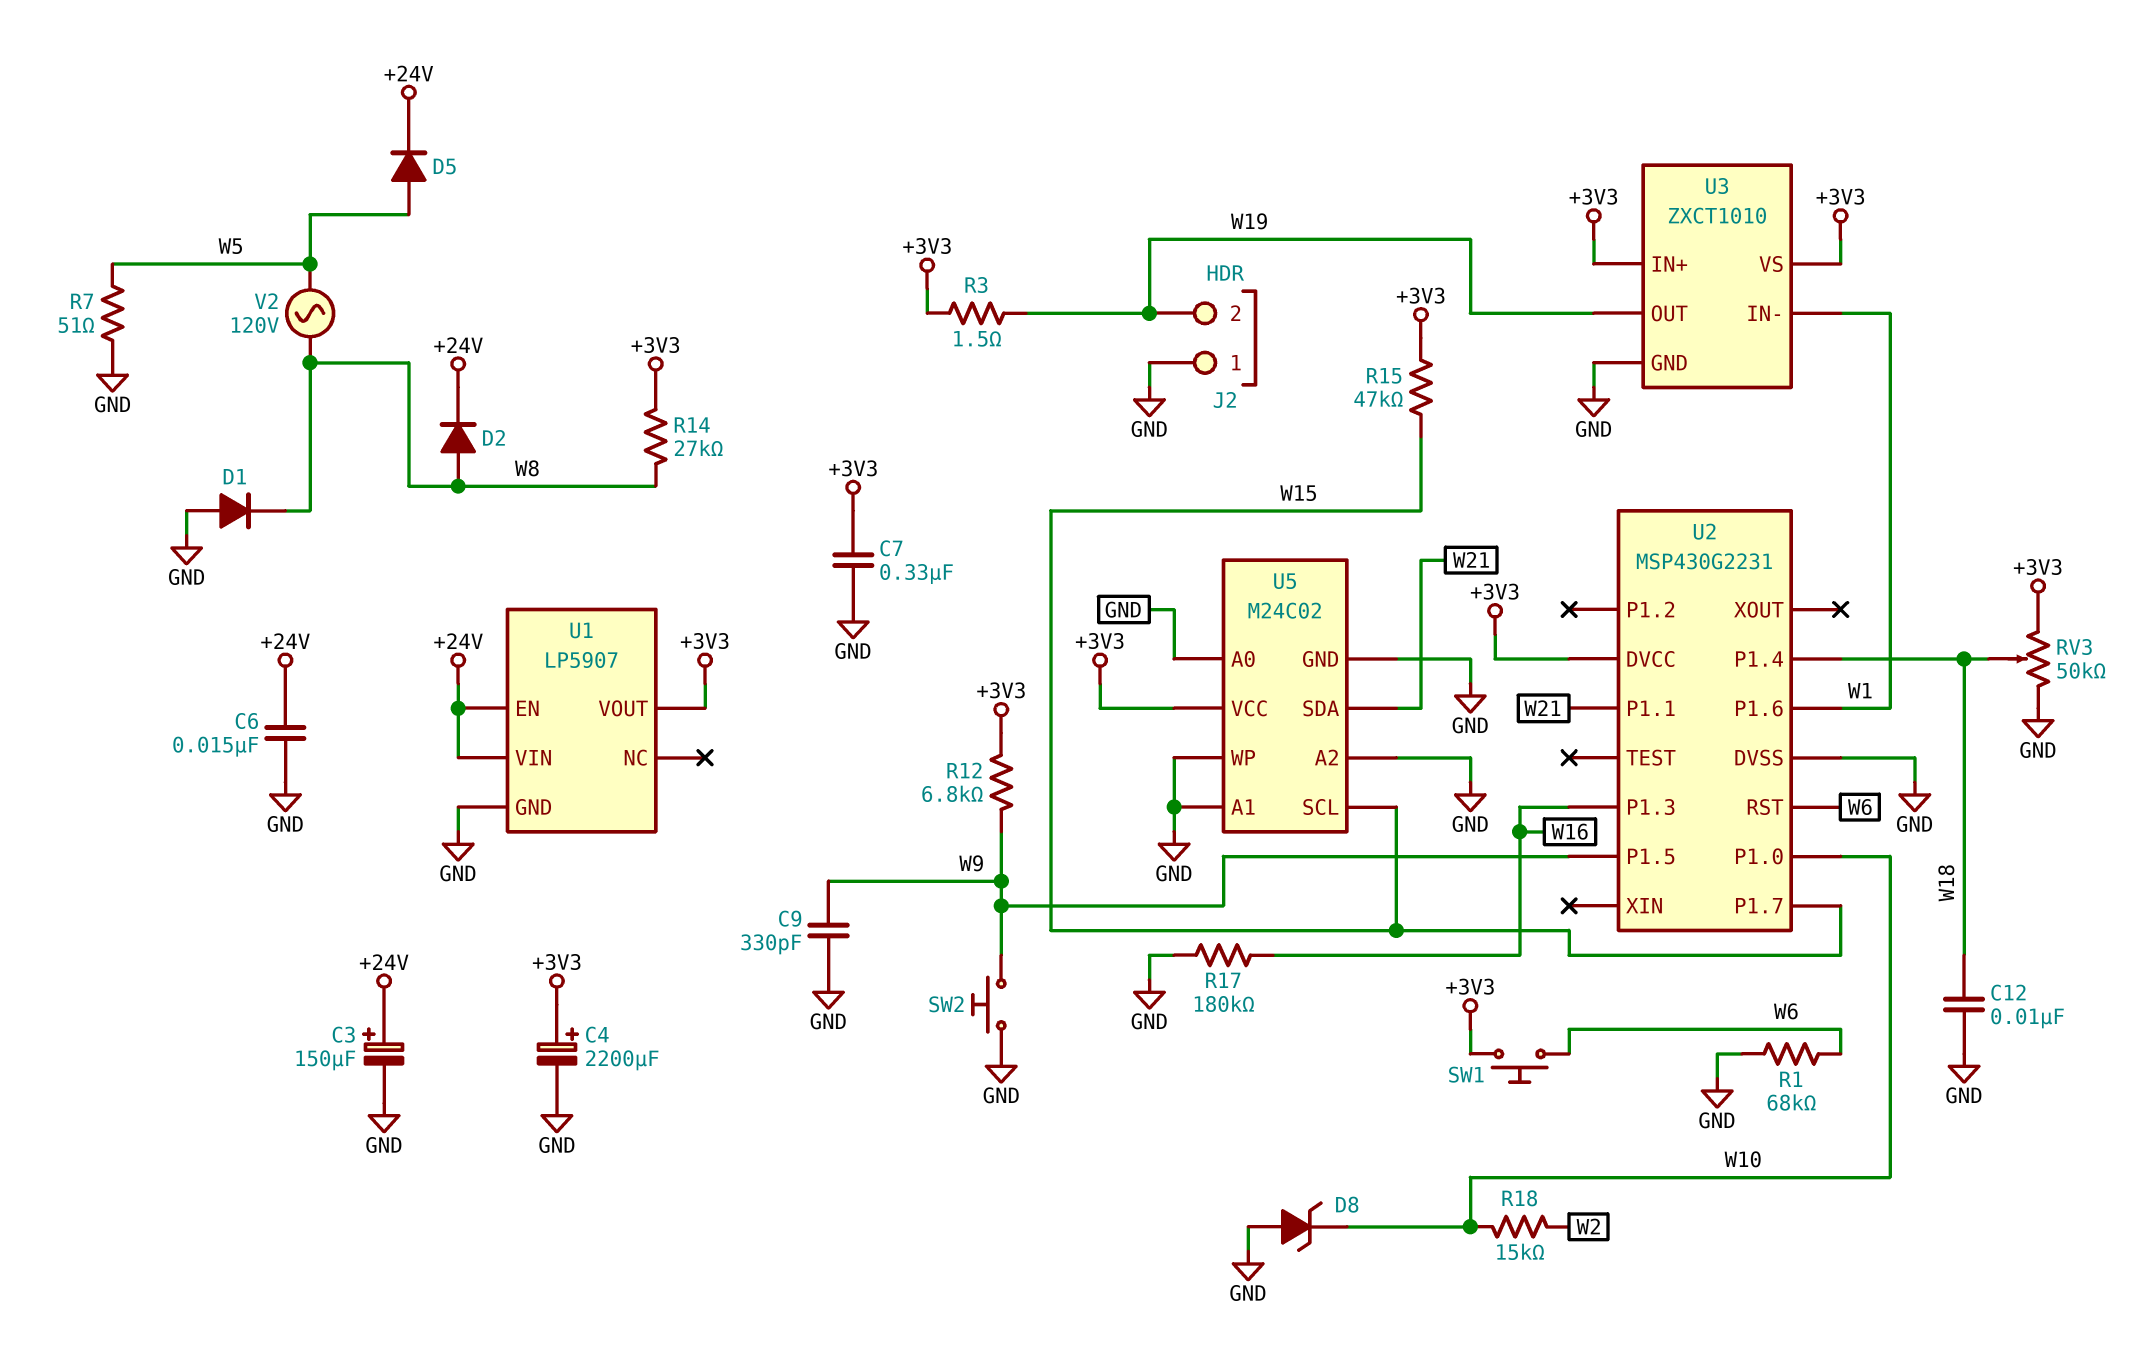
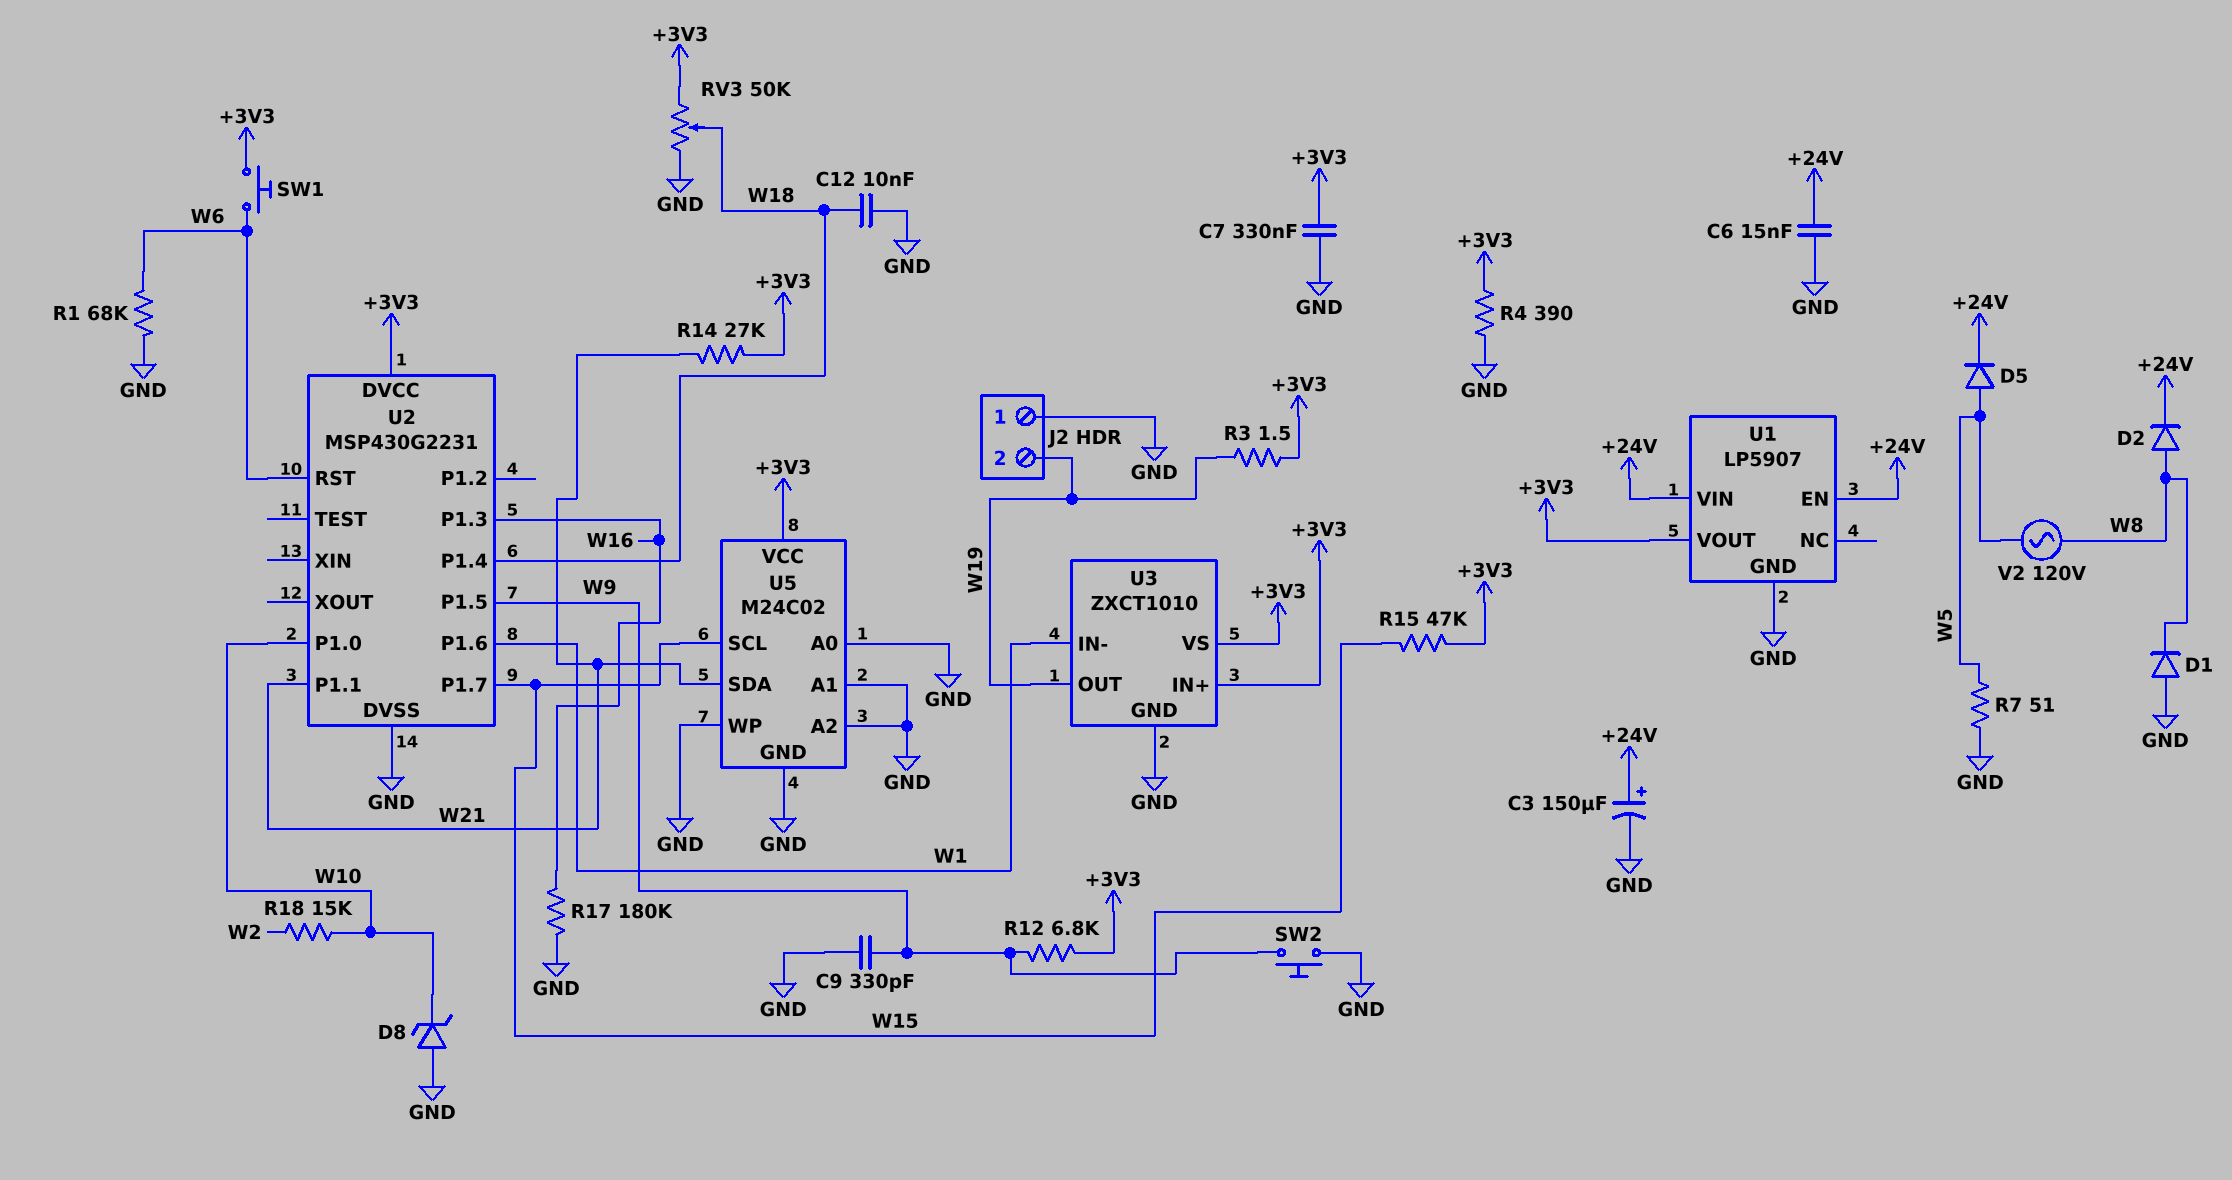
C4: 2200uF (plus +3V3, minus GND) -> none
R4: none -> 390 (+3V3, GND)
R14: 27k (+3V3, W8) -> 27k (+3V3, W21)

